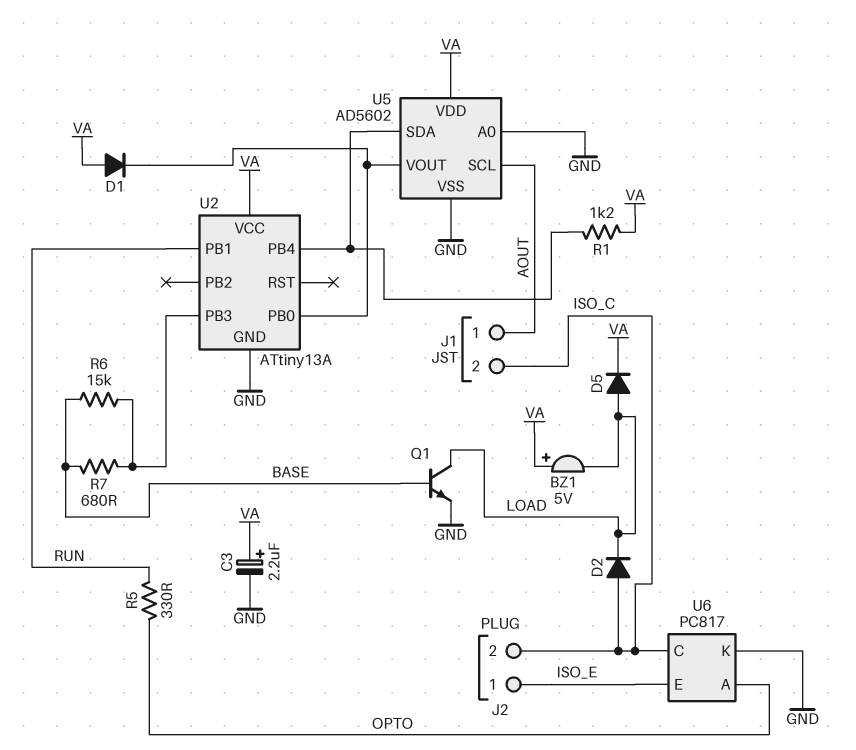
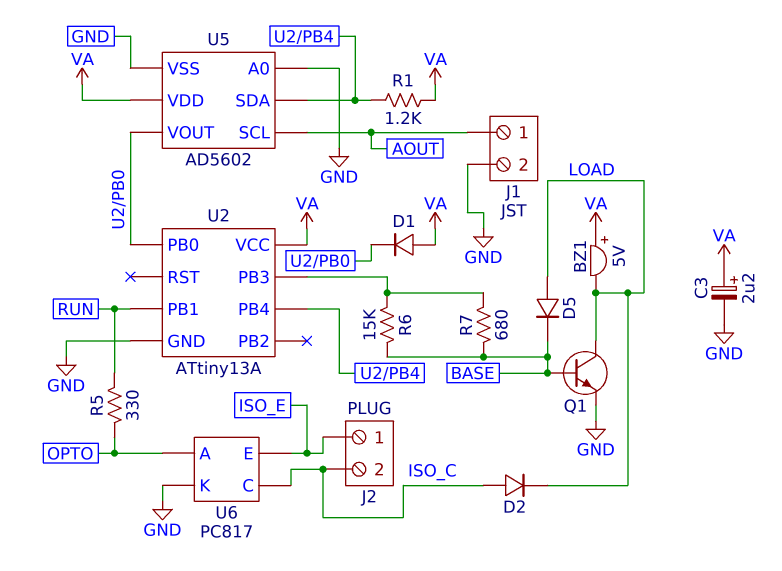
D5: diode (A LOAD, K VA) -> diode (A LOAD, K BASE)
J1 pin 2: ISO_C -> GND

